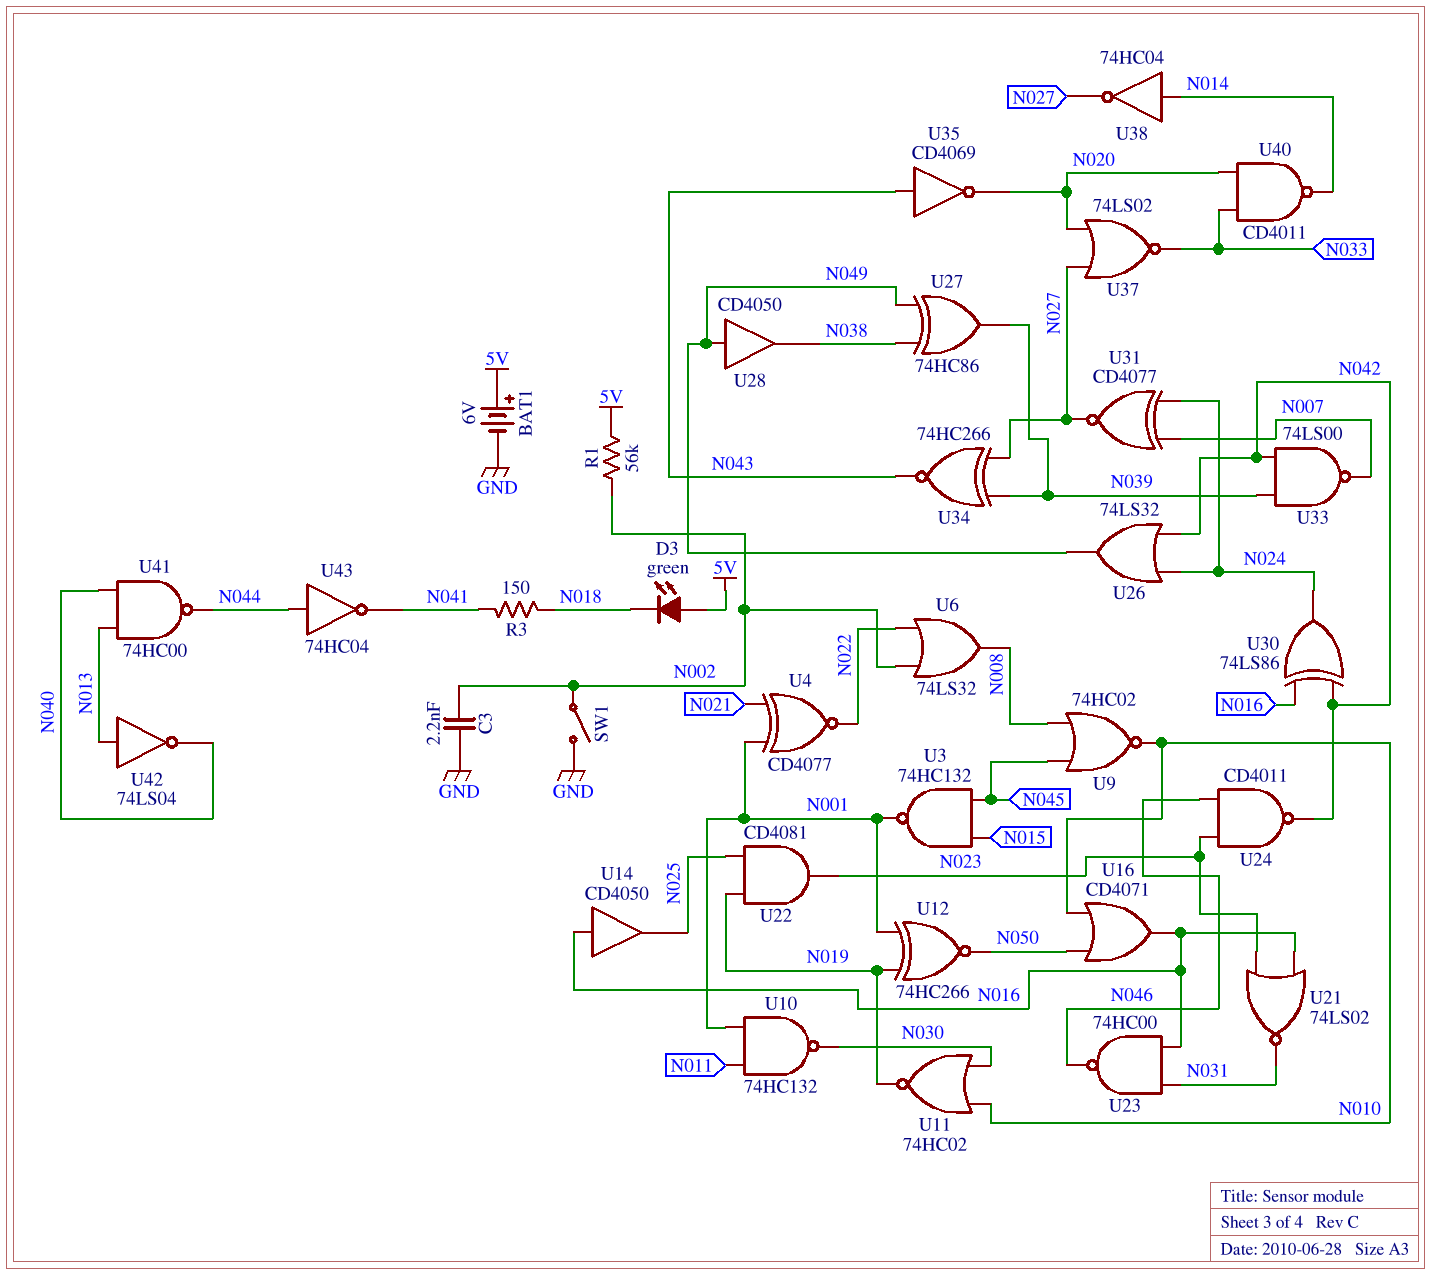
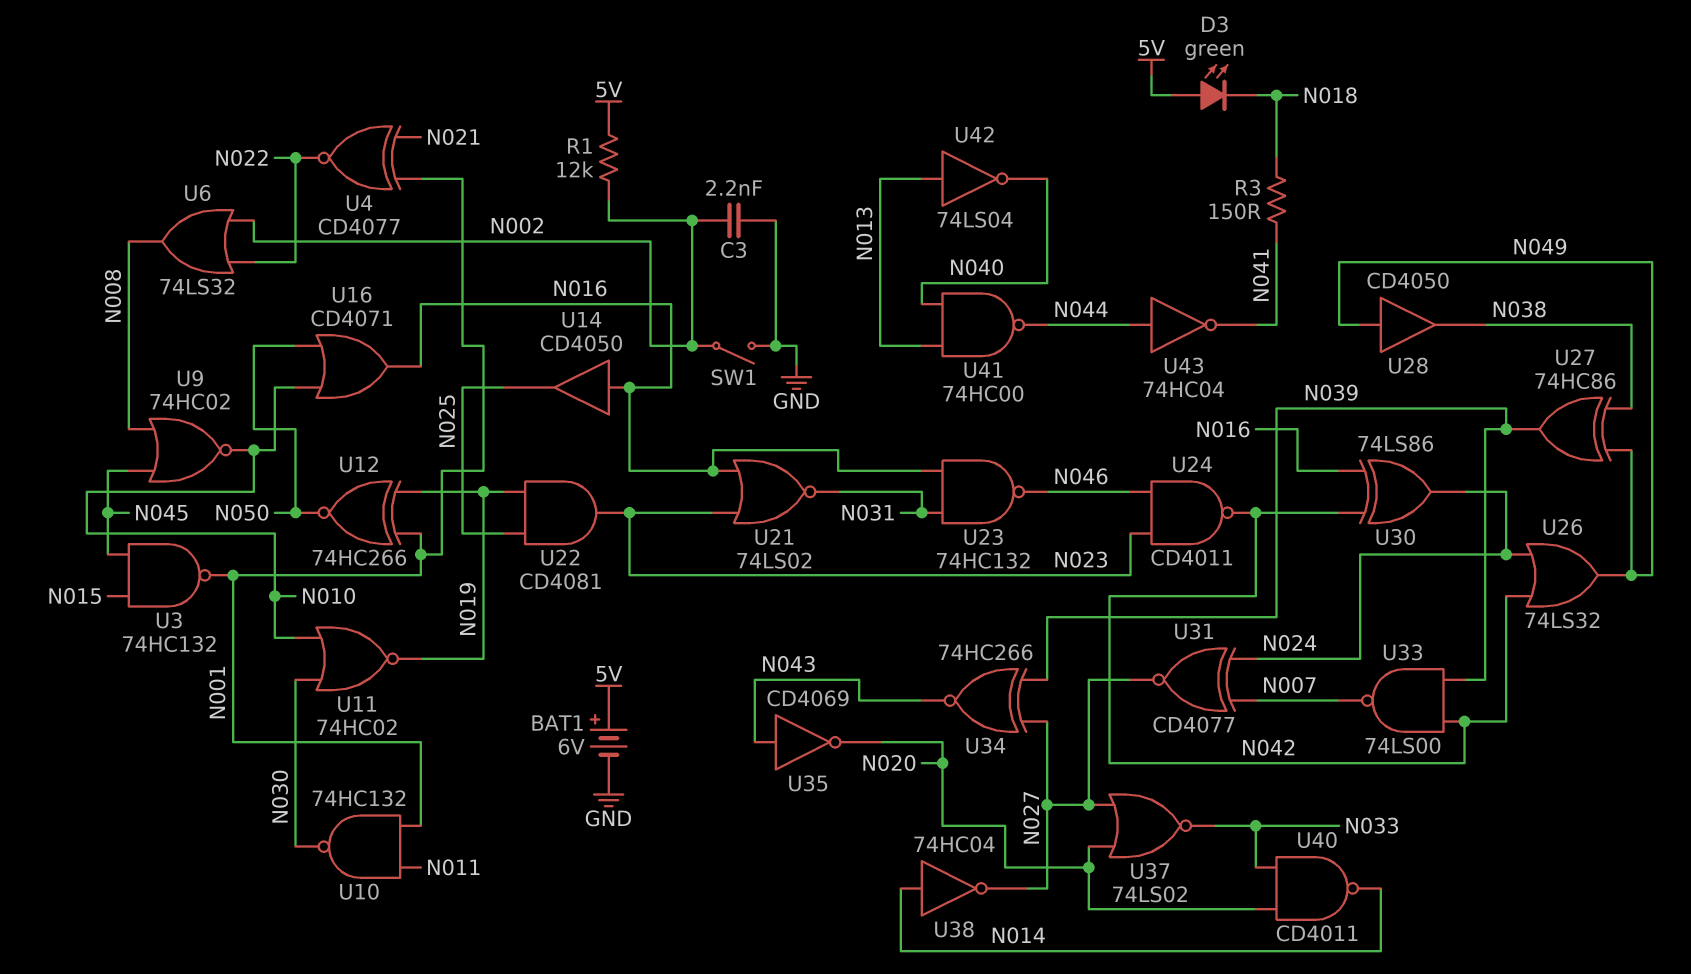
R1: 56k (5V, N002) -> 12k (5V, N002)
U23: NAND 74HC00 (in N016, in N031, out N046) -> NAND 74HC132 (in N016, in N031, out N046)

